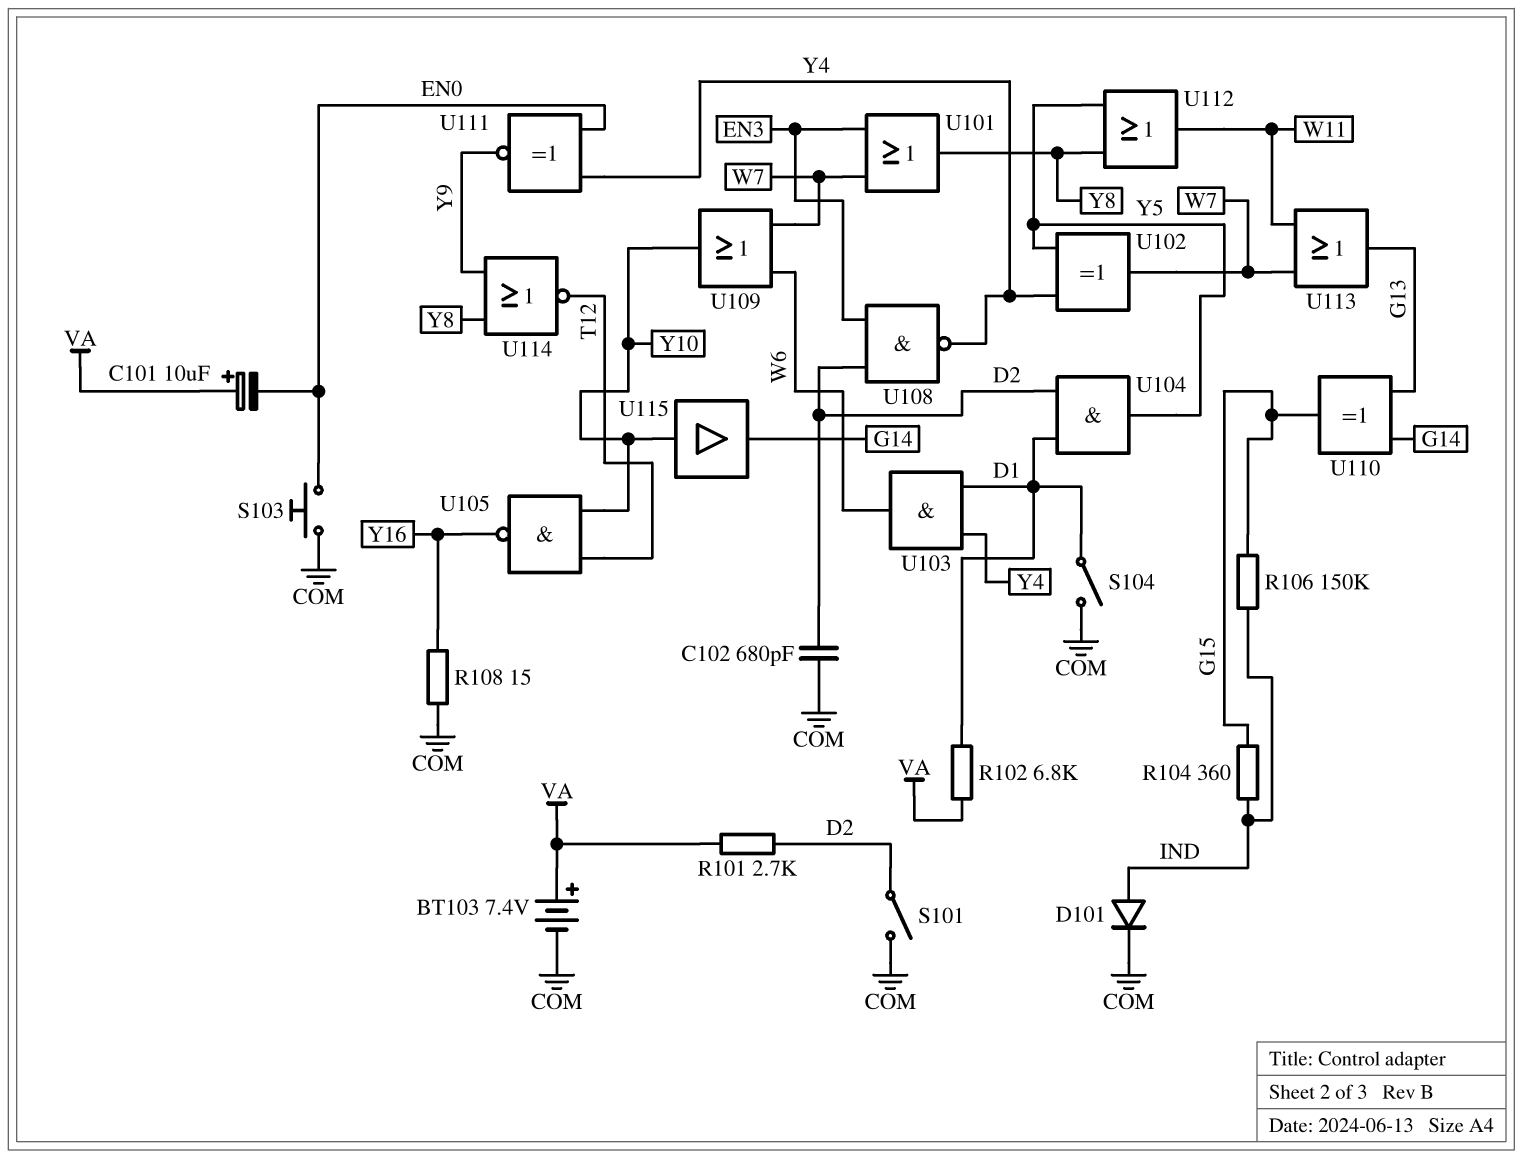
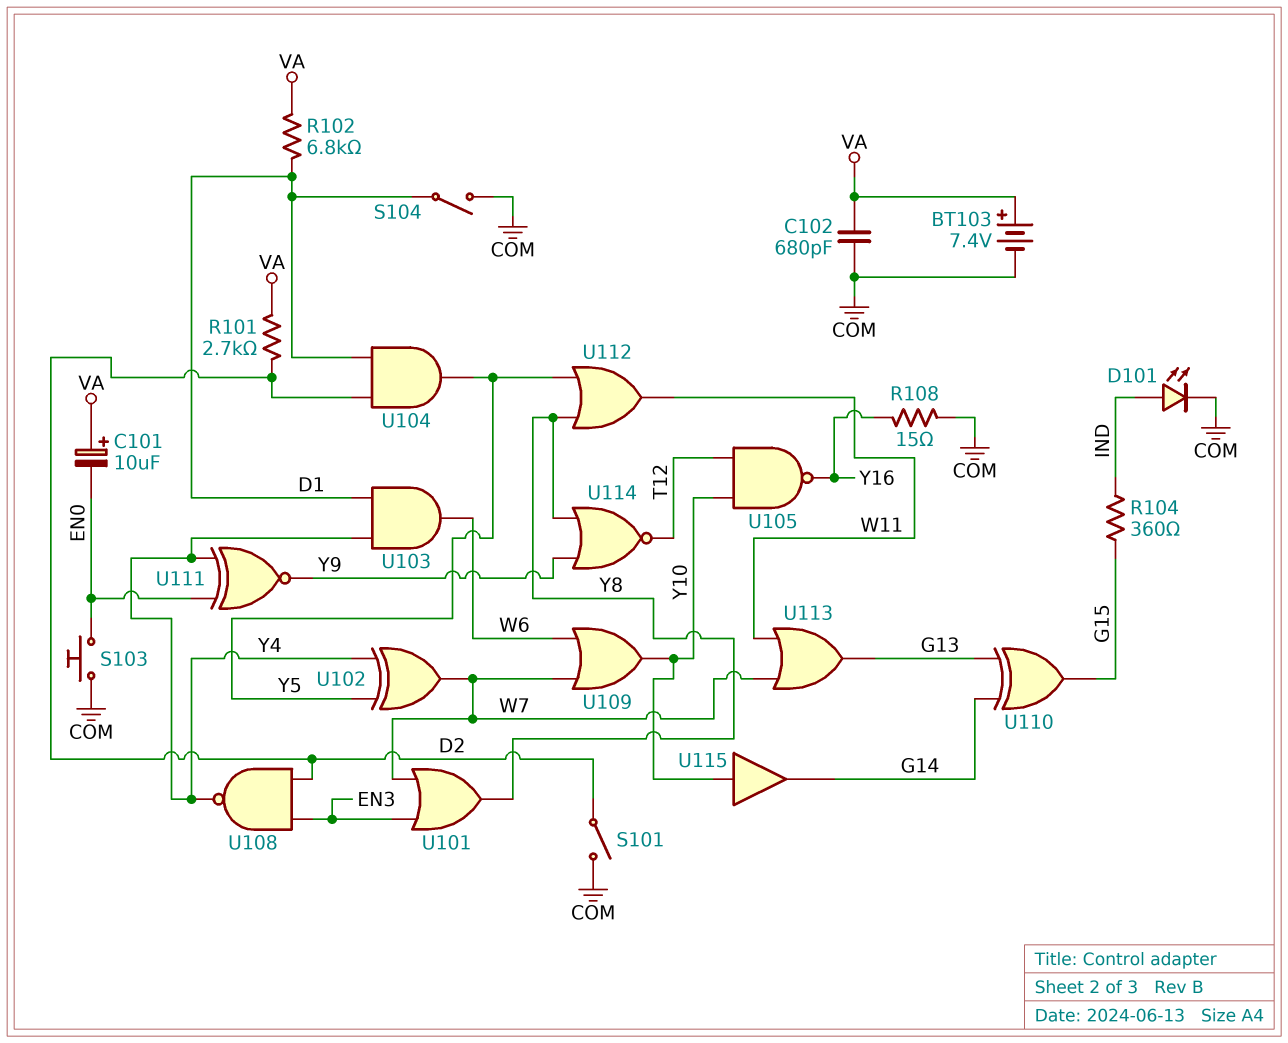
C102: 680pF (COM, D2) -> 680pF (COM, VA)
D101: diode (A IND, K COM) -> LED (A IND, K COM)
R106: 150k (G15, IND) -> none

